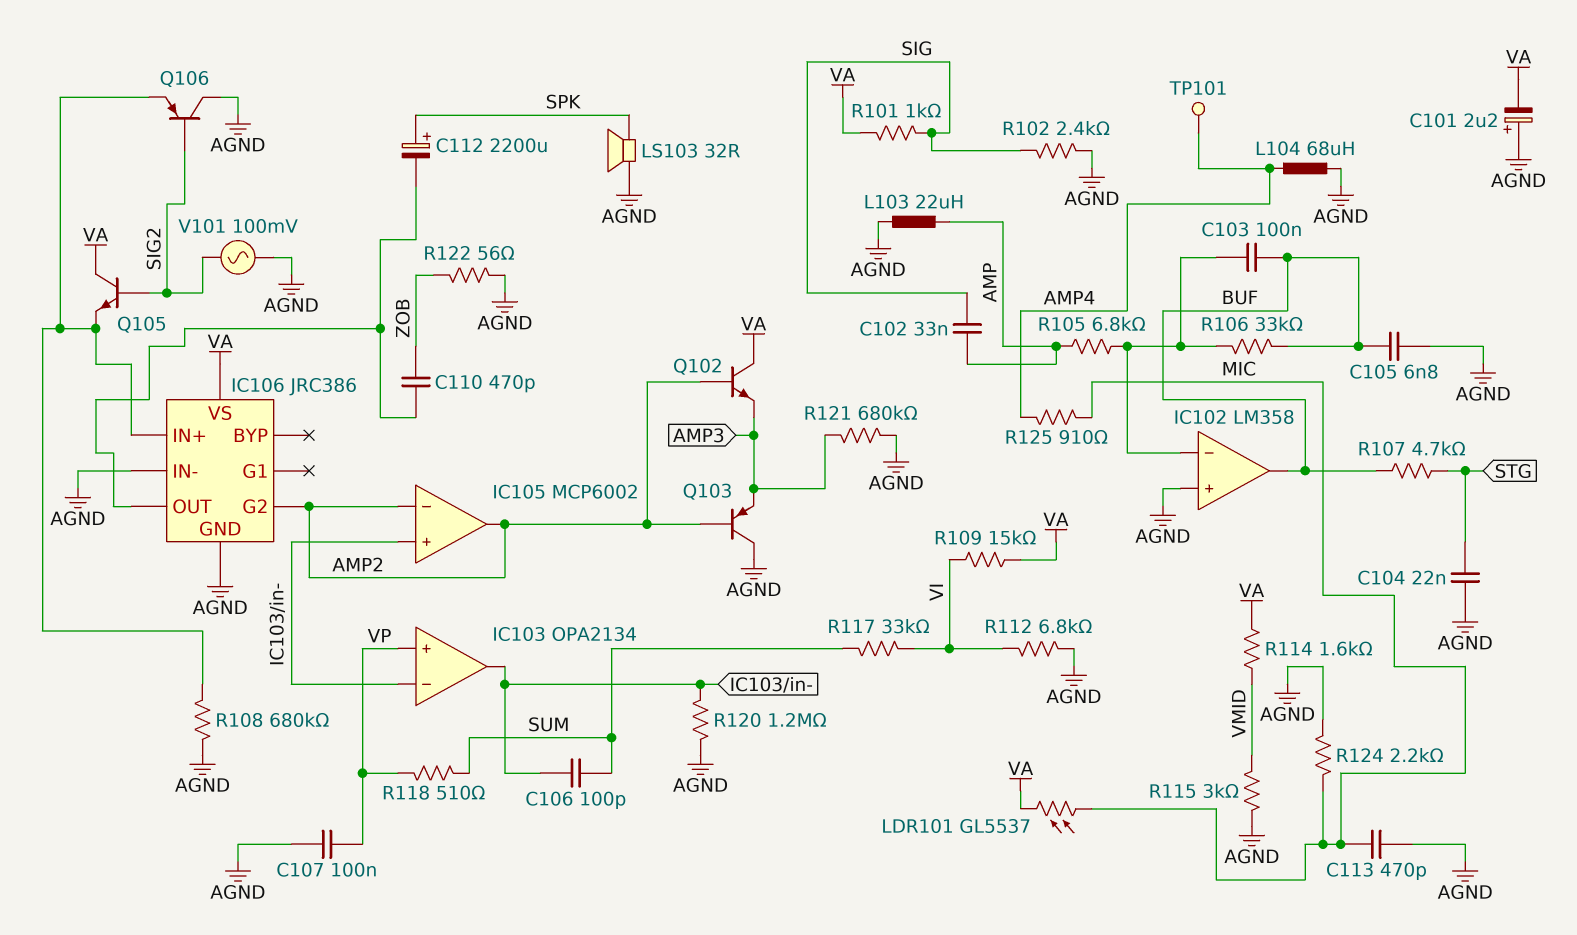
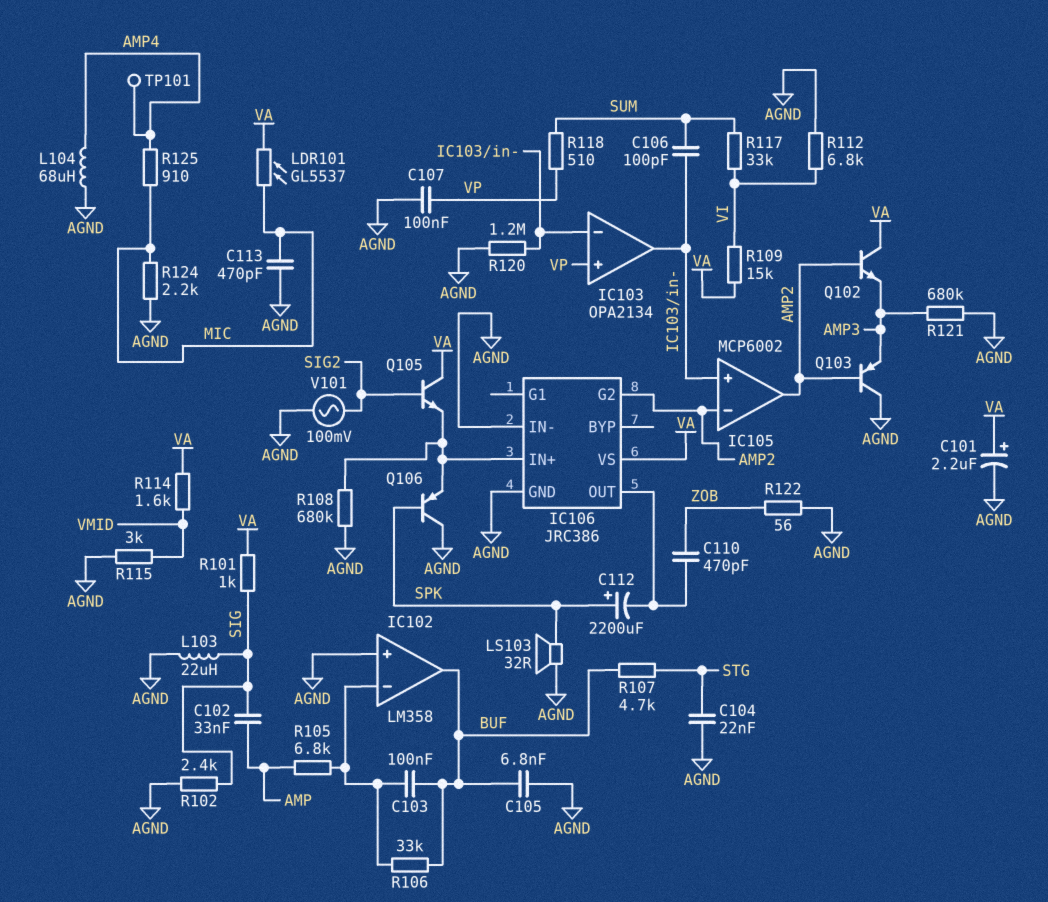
C101: 2.2uF (plus AGND, minus VA) -> 2.2uF (plus VA, minus AGND)
L103: 22uH (AGND, AMP) -> 22uH (AGND, SIG)
Q106: PNP (B SIG2, C AGND, E IC106/IN+) -> PNP (B SPK, C AGND, E IC106/IN+)

